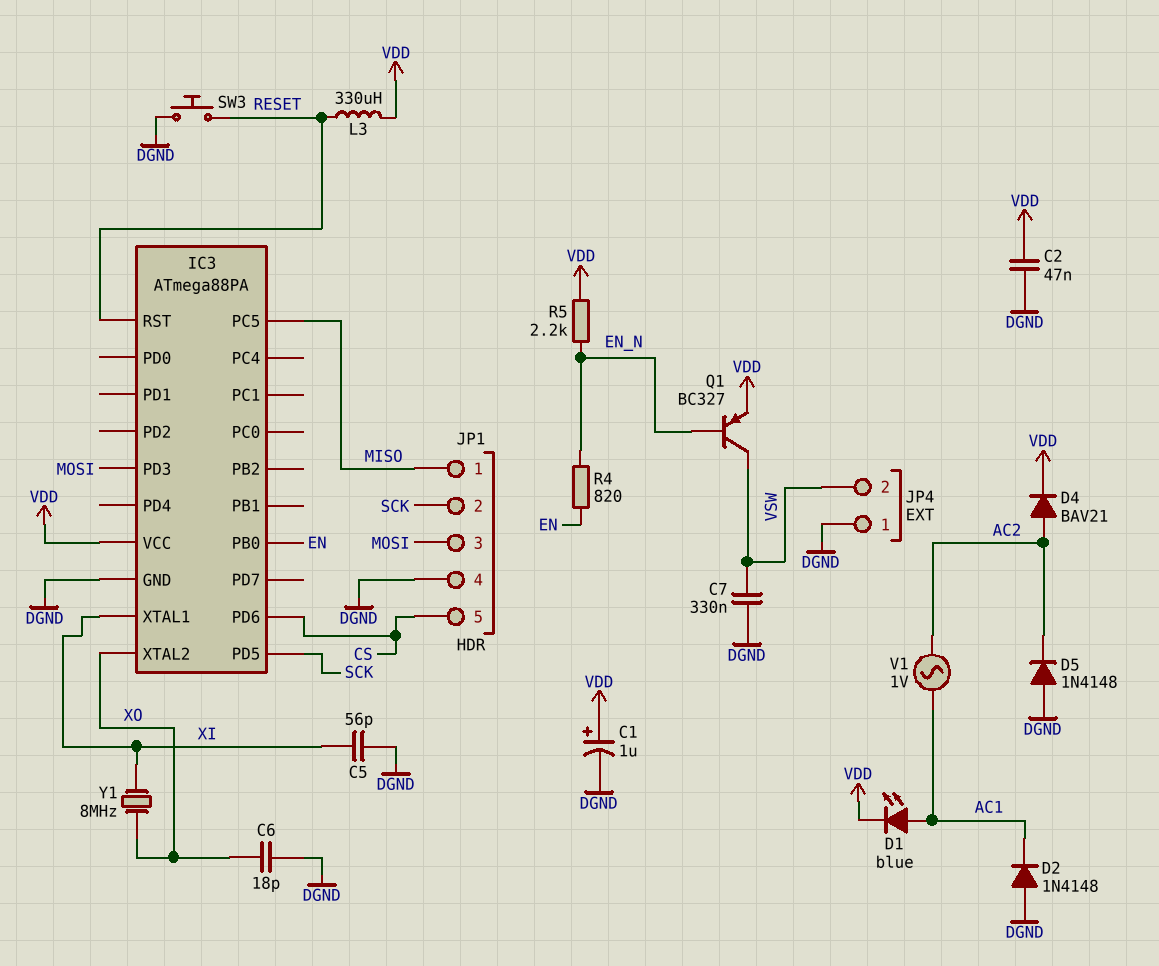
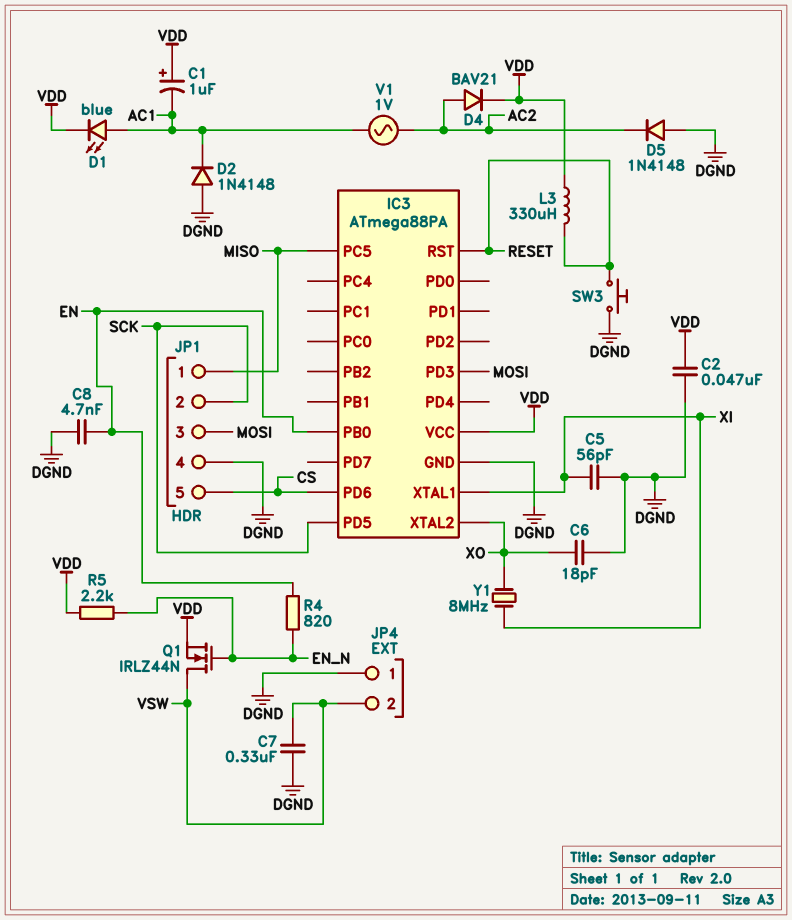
C1: 1uF (plus VDD, minus DGND) -> 1uF (plus VDD, minus AC1)
C8: none -> 4.7nF (DGND, EN)
Q1: PNP BC327 (B EN_N, C VSW, E VDD) -> NMOS IRLZ44N (G EN_N, D VSW, S VDD)

